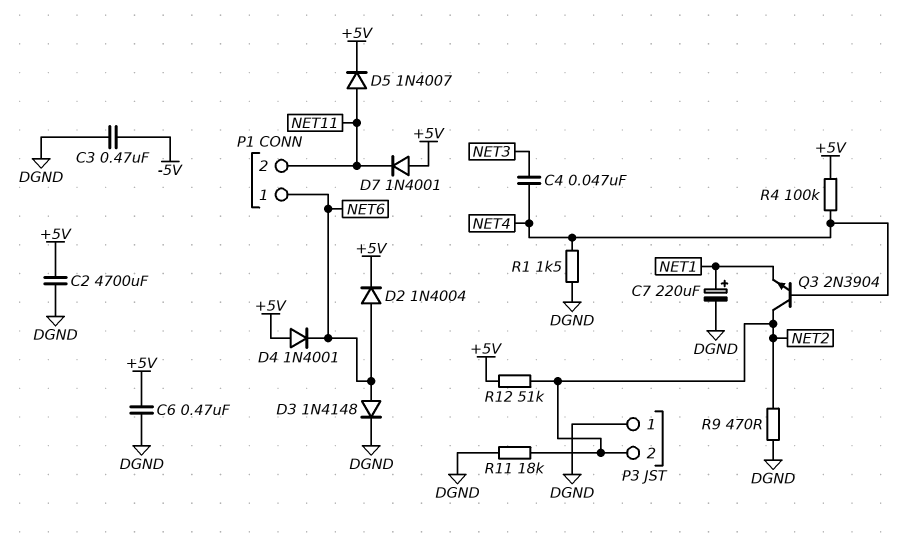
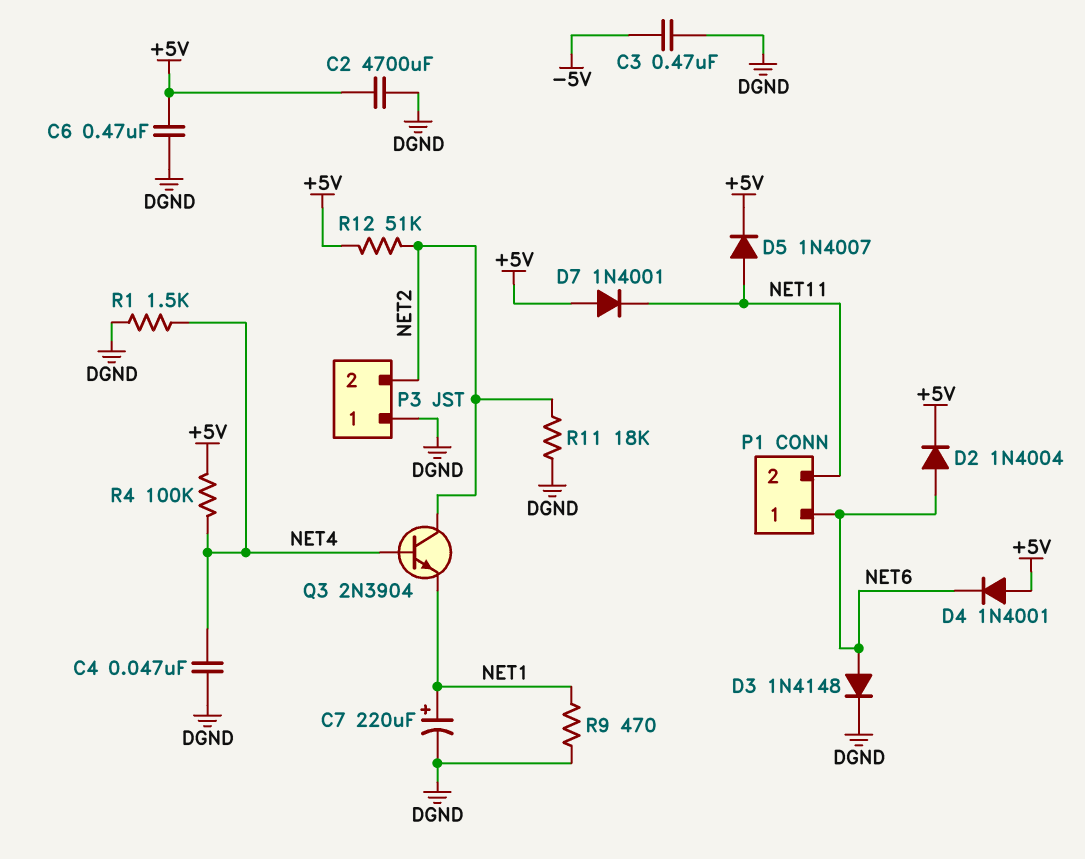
C4: 47nF (NET3, NET4) -> 47nF (DGND, NET4)
R9: 470 (DGND, NET2) -> 470 (DGND, NET1)

